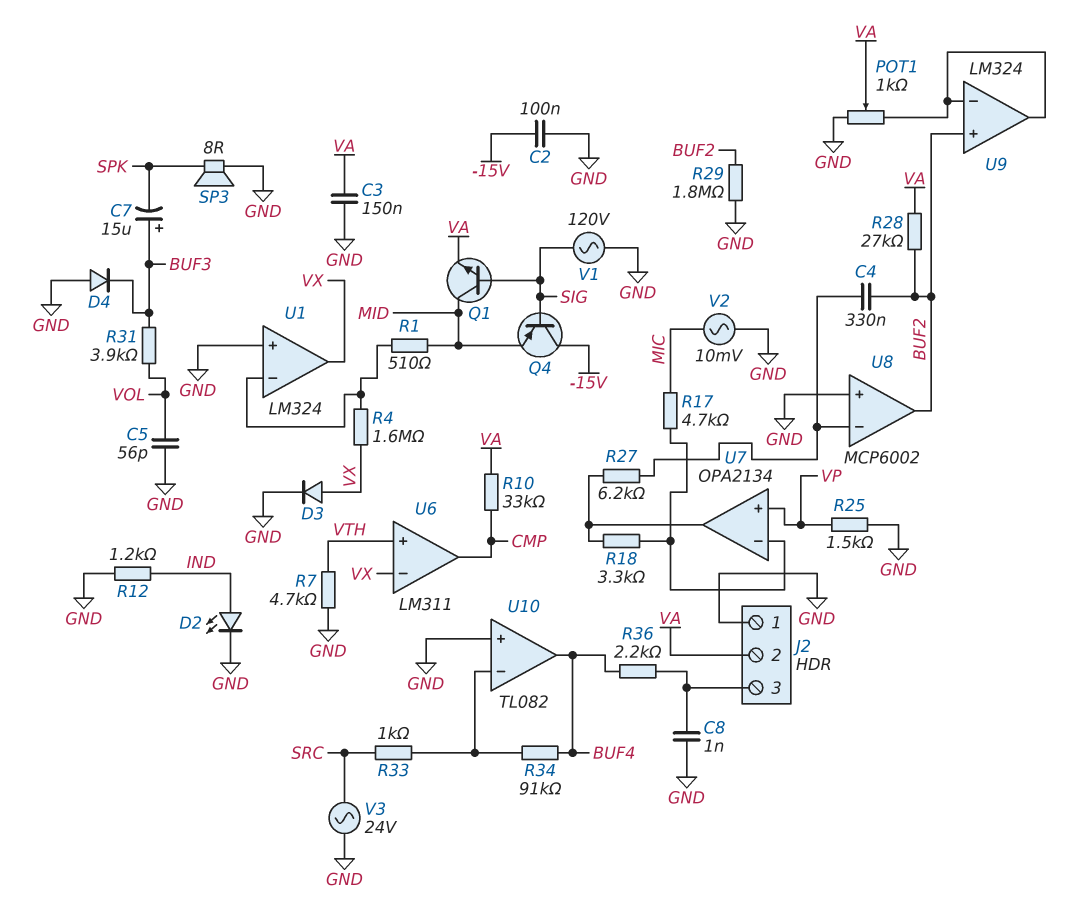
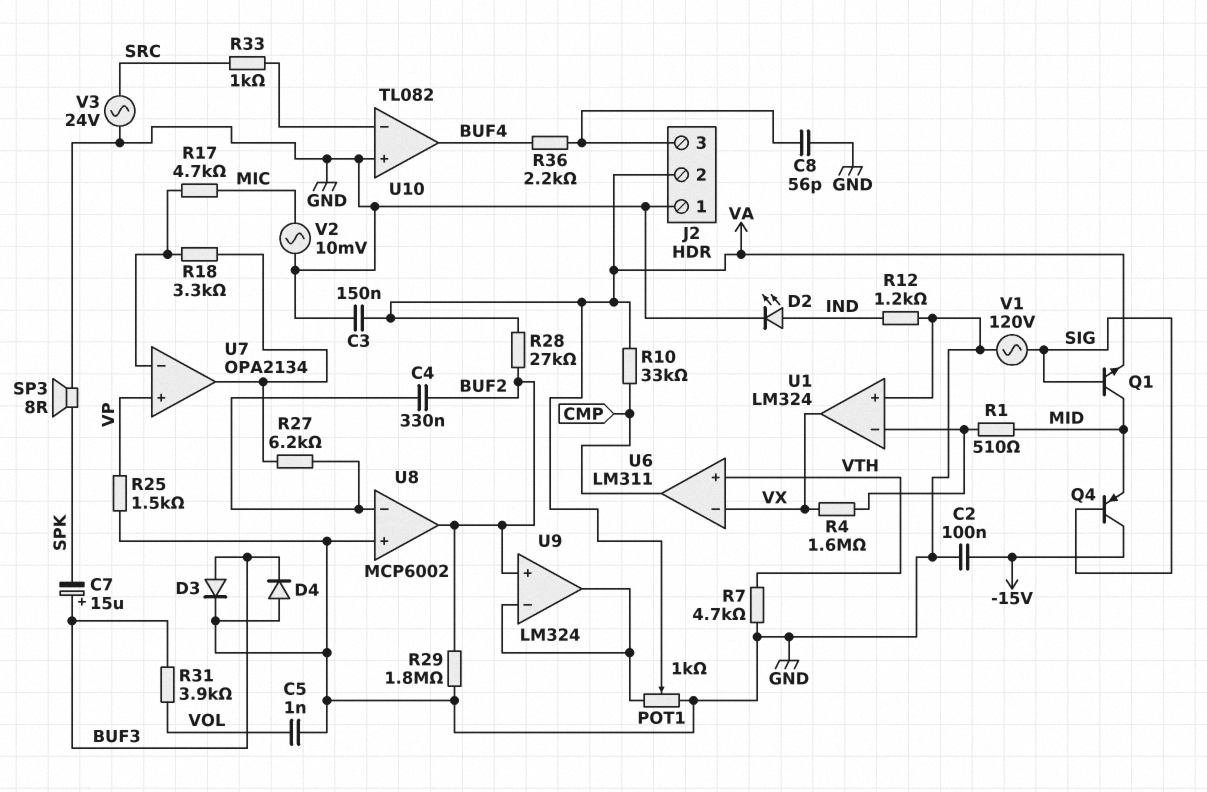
C5: 56pF (GND, VOL) -> 1nF (GND, VOL)
C8: 1nF (GND, J2/3) -> 56pF (GND, J2/3)
D3: diode (A VX, K GND) -> diode (A BUF3, K GND)
R34: 91k (BUF4, U10/in-) -> none

